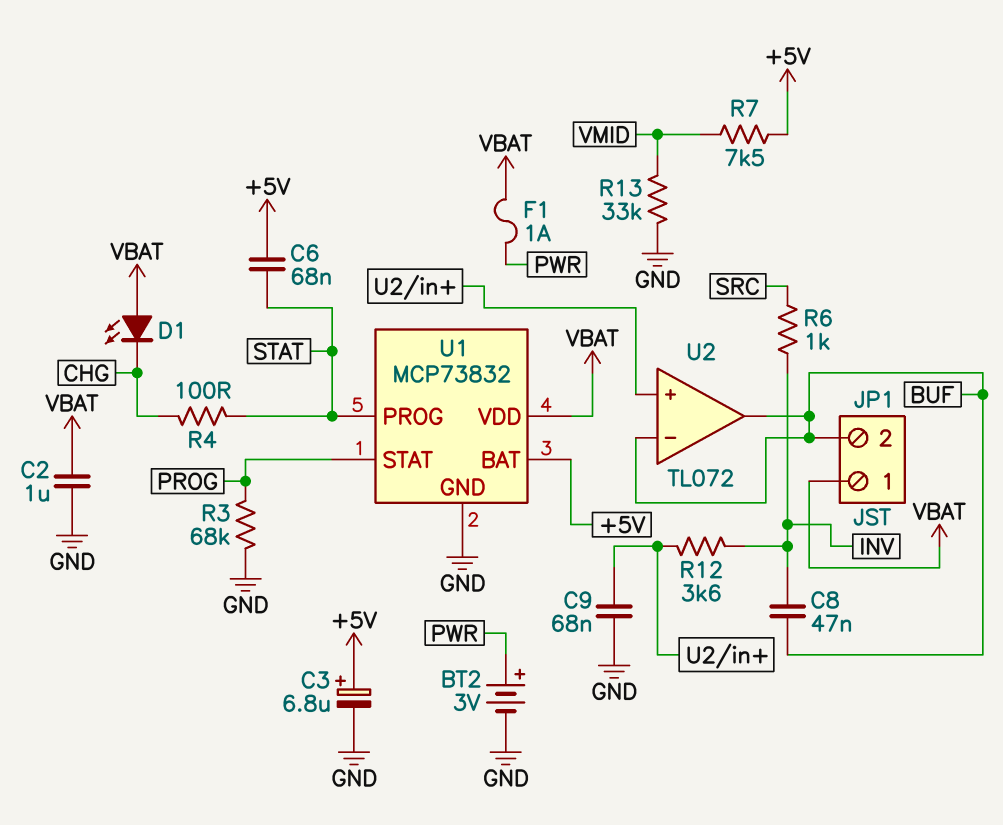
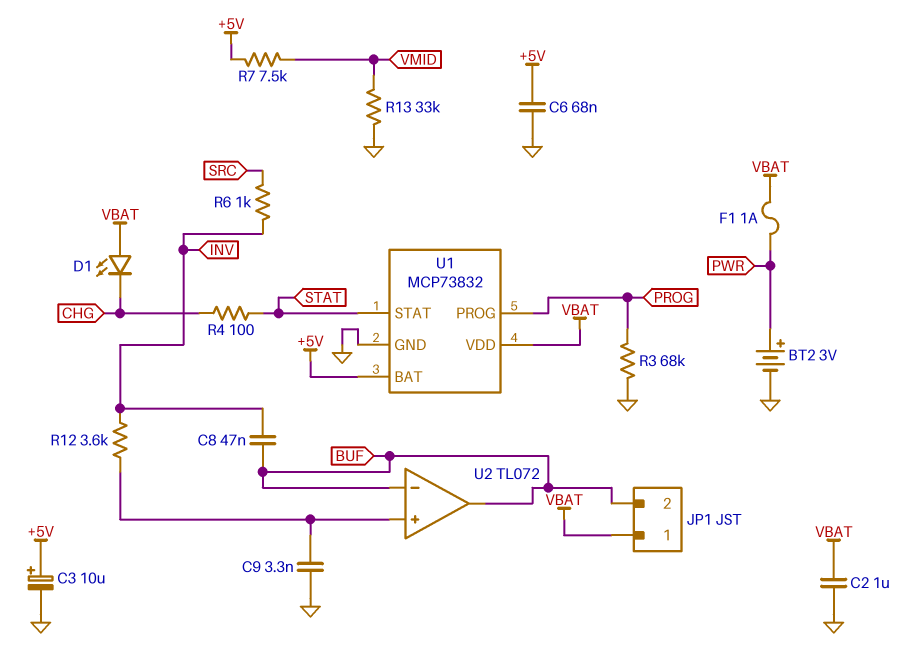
C3: 6.8uF (plus +5V, minus GND) -> 10uF (plus +5V, minus GND)
C6: 68nF (+5V, STAT) -> 68nF (+5V, GND)
C9: 68nF (GND, U2/in+) -> 3.3nF (GND, U2/in+)
U1 pin PROG: STAT -> PROG
U1 pin STAT: PROG -> STAT

